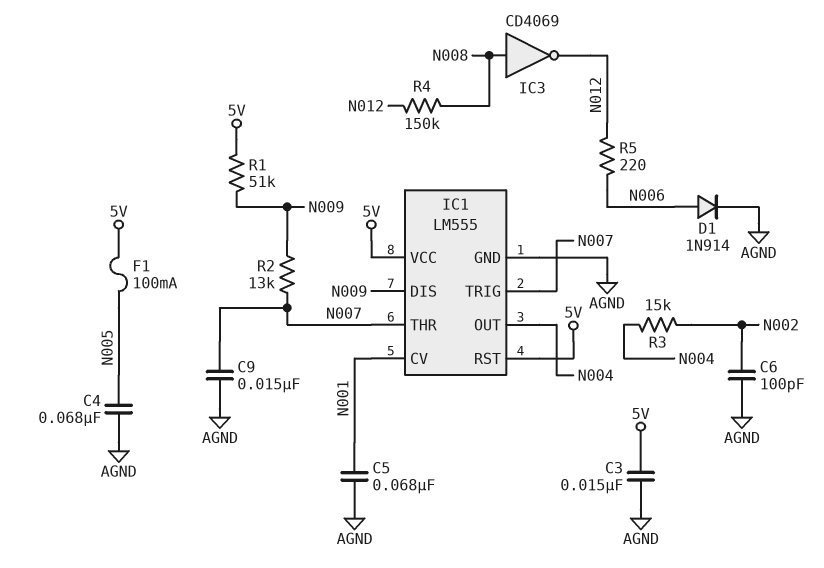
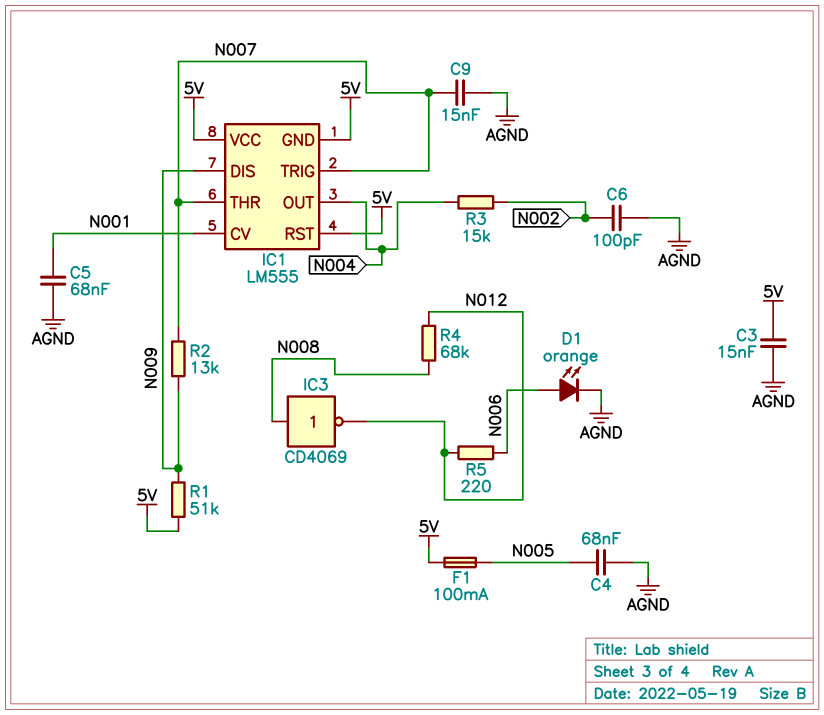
D1: diode 1N914 (A N006, K AGND) -> LED orange (A N006, K AGND)
IC1 pin GND: AGND -> 5V
R4: 150k (N008, N012) -> 68k (N008, N012)

